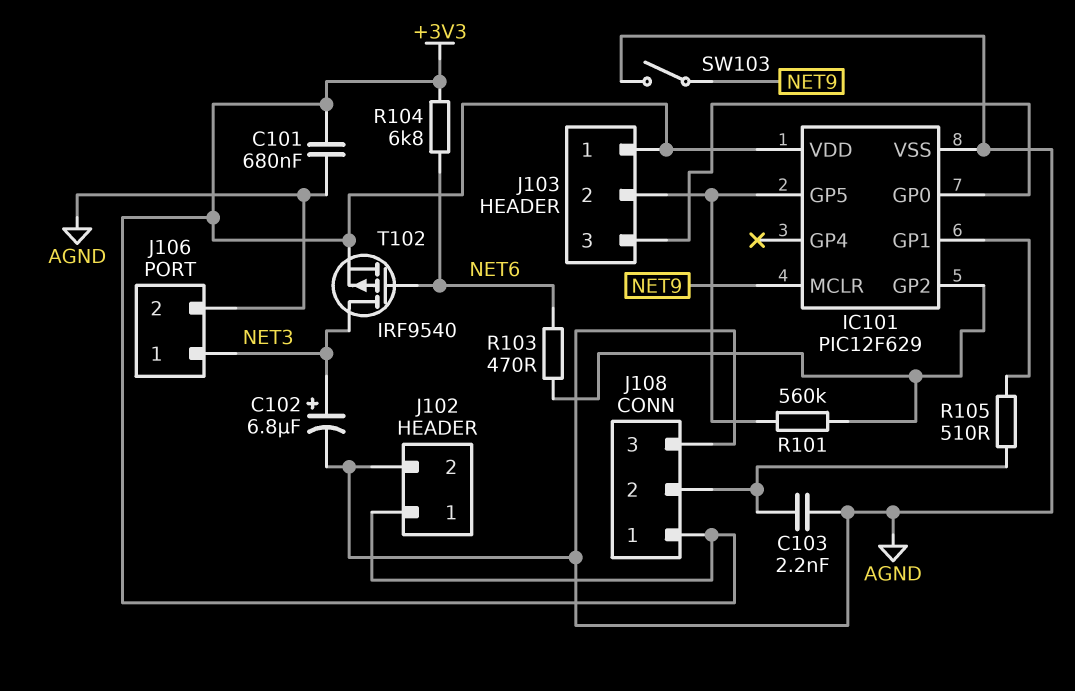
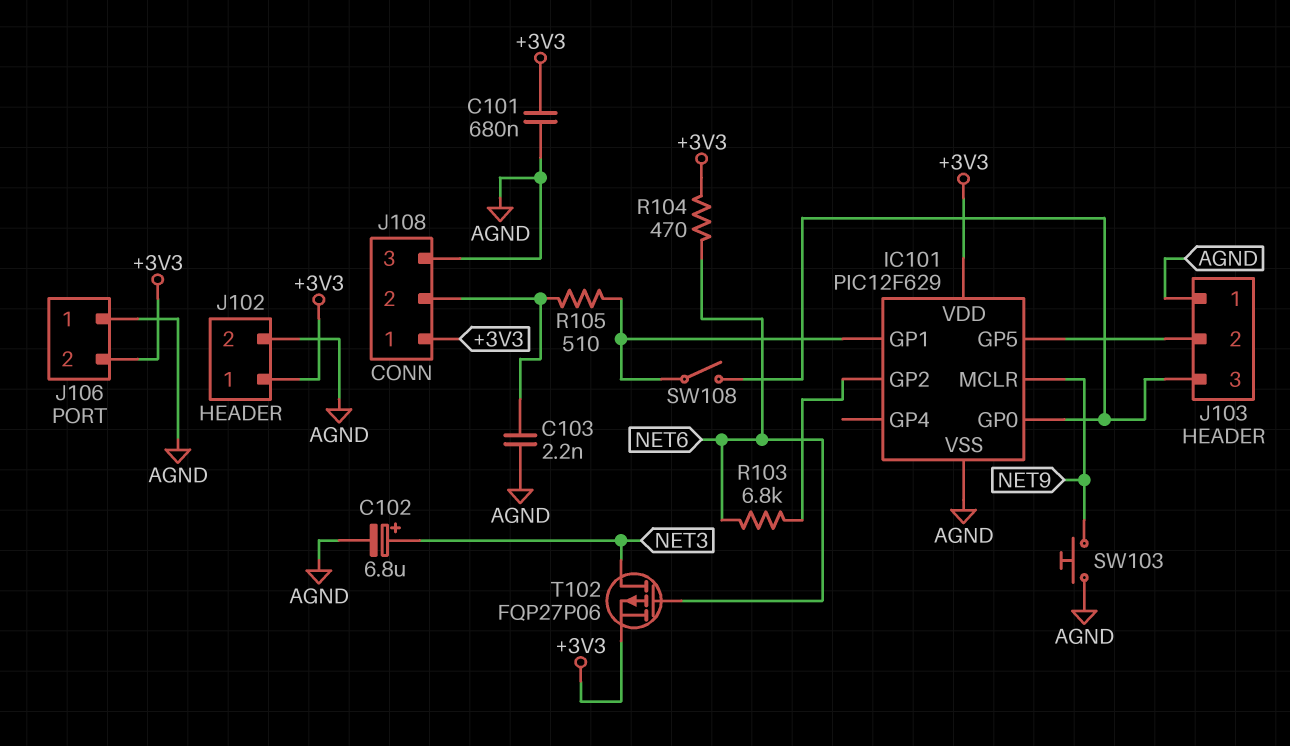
J103 pin 1: +3V3 -> AGND
J106 pin 1: NET3 -> AGND
J106 pin 2: AGND -> +3V3
R101: 560k (IC101/GP2, IC101/GP5) -> none
R103: 470 (IC101/GP2, NET6) -> 6.8k (IC101/GP2, NET6)
R104: 6.8k (+3V3, NET6) -> 470 (+3V3, NET6)
SW103: switch (AGND, NET9) -> button (AGND, NET9)
SW108: none -> switch (IC101/GP0, IC101/GP1)
T102: PMOS IRF9540 (G NET6, D NET3, S +3V3) -> PMOS FQP27P06 (G NET6, D NET3, S +3V3)

